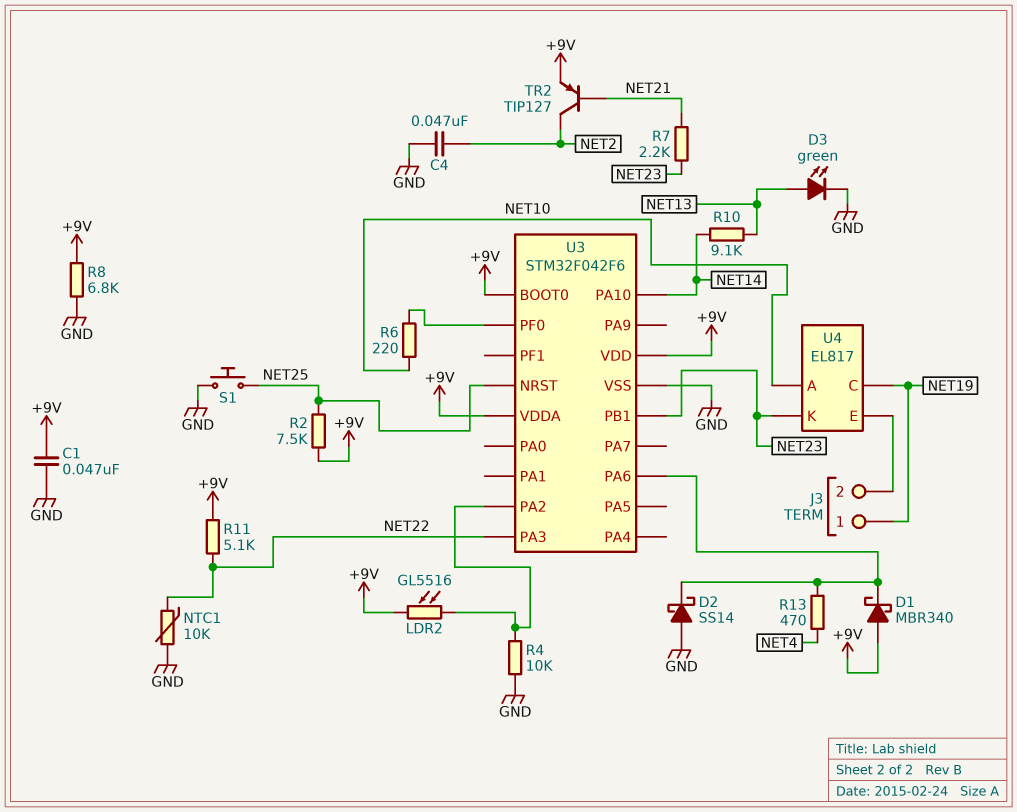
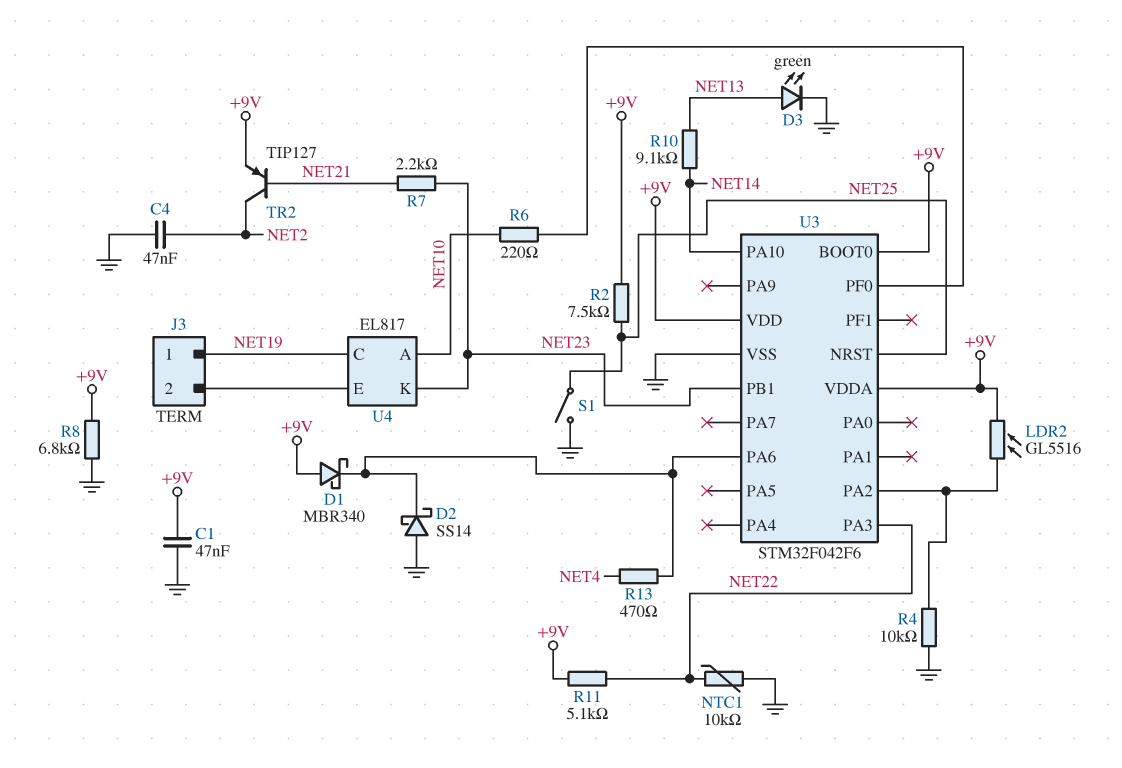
S1: button (GND, NET25) -> switch (GND, NET25)

